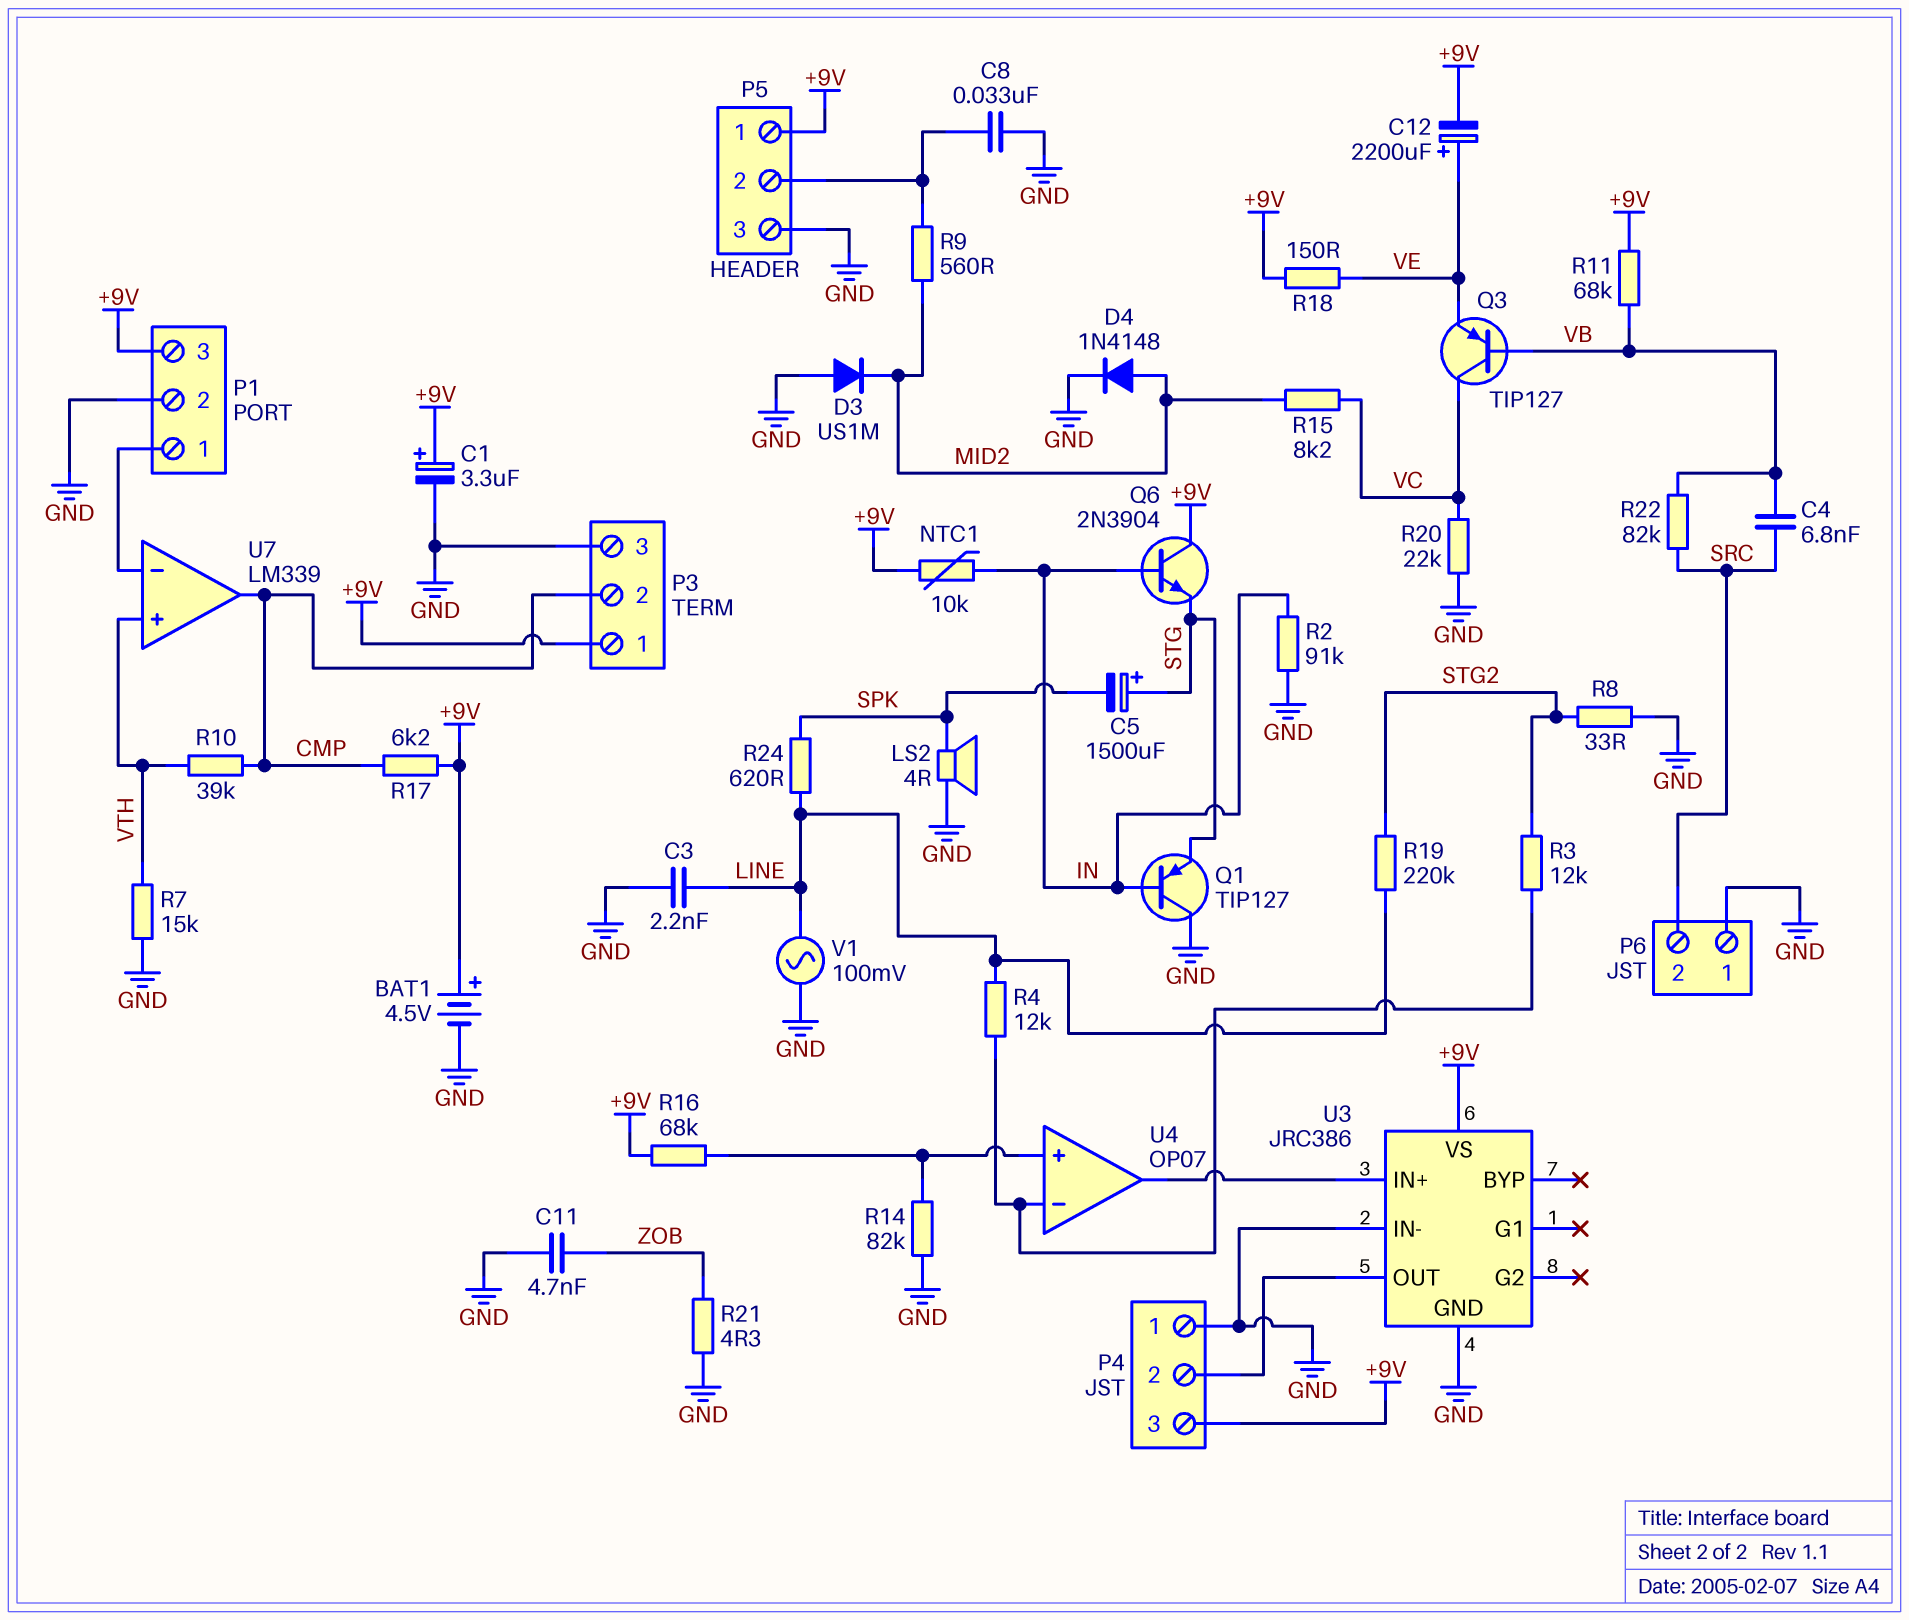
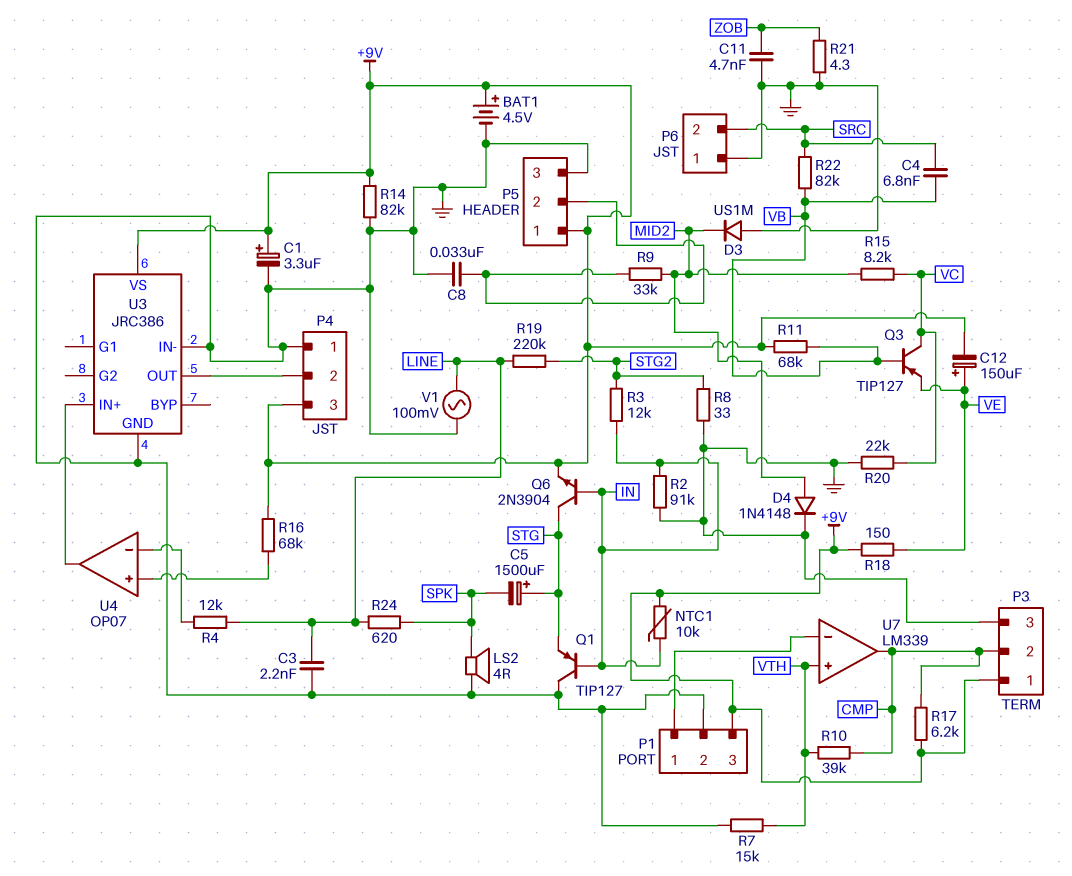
C12: 2200uF (plus VE, minus +9V) -> 150uF (plus VE, minus +9V)
Q6: NPN 2N3904 (B IN, C +9V, E STG) -> NPN 2N3904 (B IN, C STG, E +9V)
R3: 12k (STG2, U4/in-) -> 12k (IN, STG2)
R9: 560 (MID2, P5/2) -> 33k (MID2, P5/2)
R14: 82k (GND, U4/in+) -> 82k (+9V, GND)

